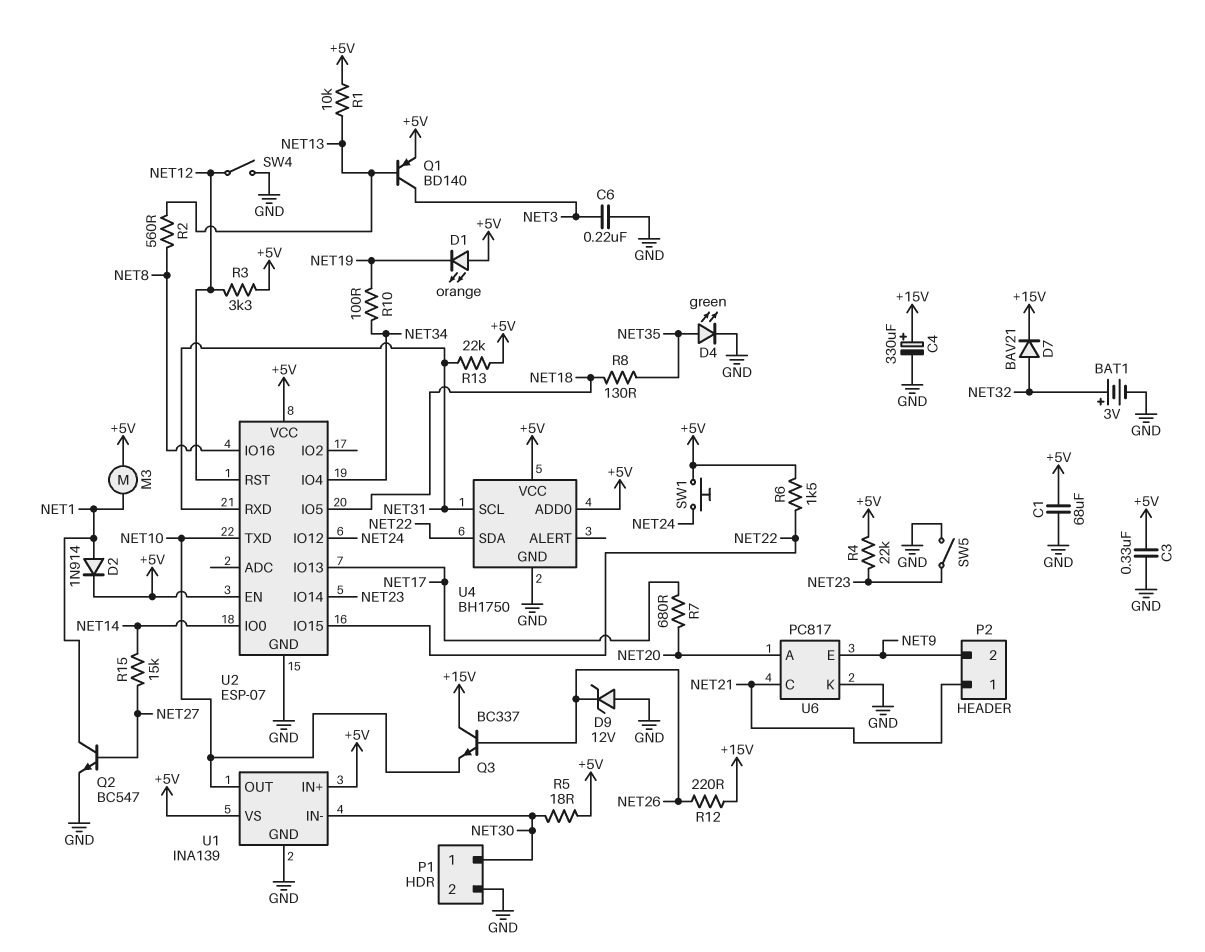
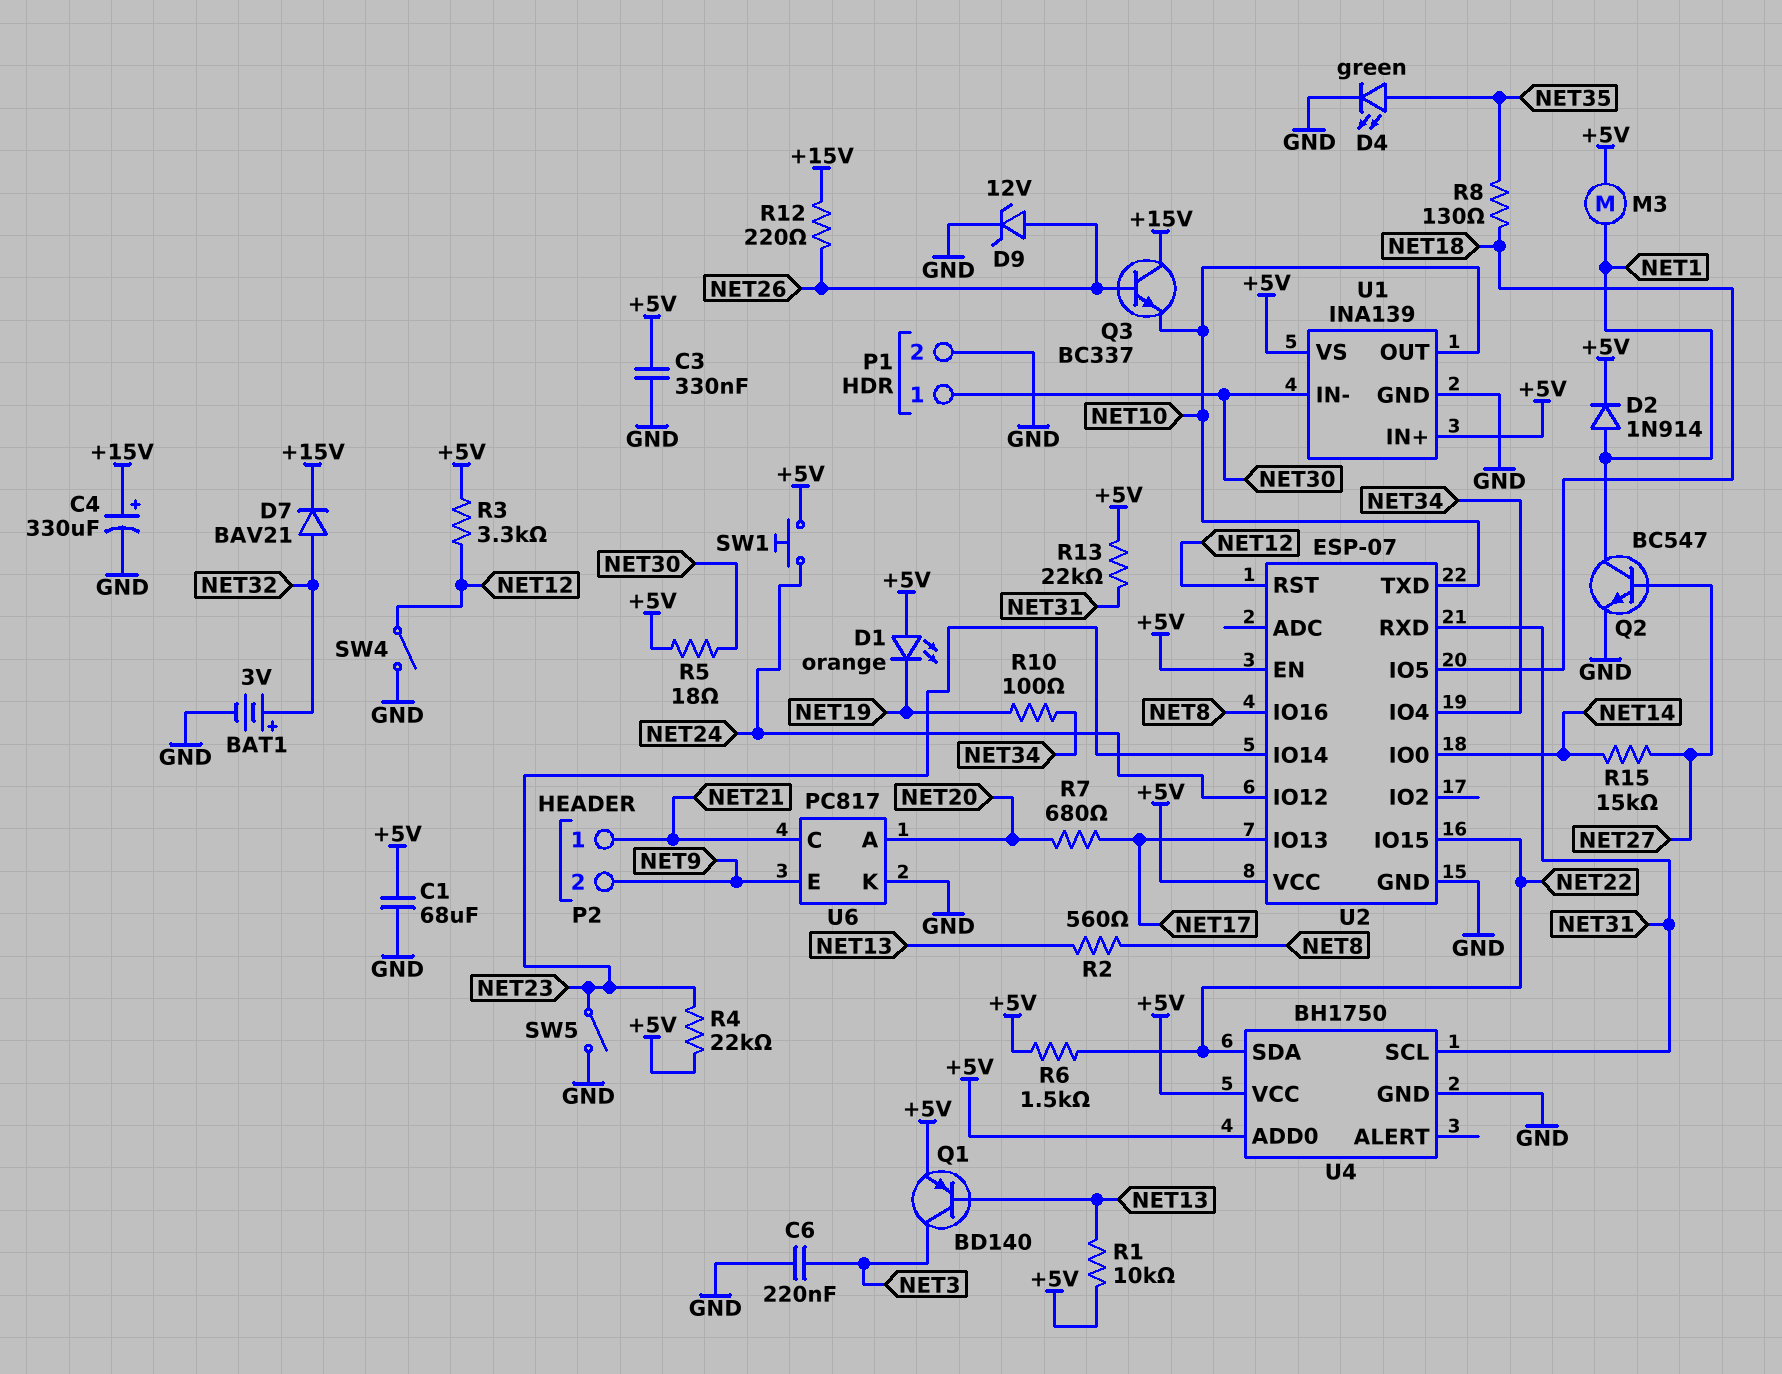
D9: zener 12V (A GND, K NET26) -> zener 12V (A NET26, K GND)

